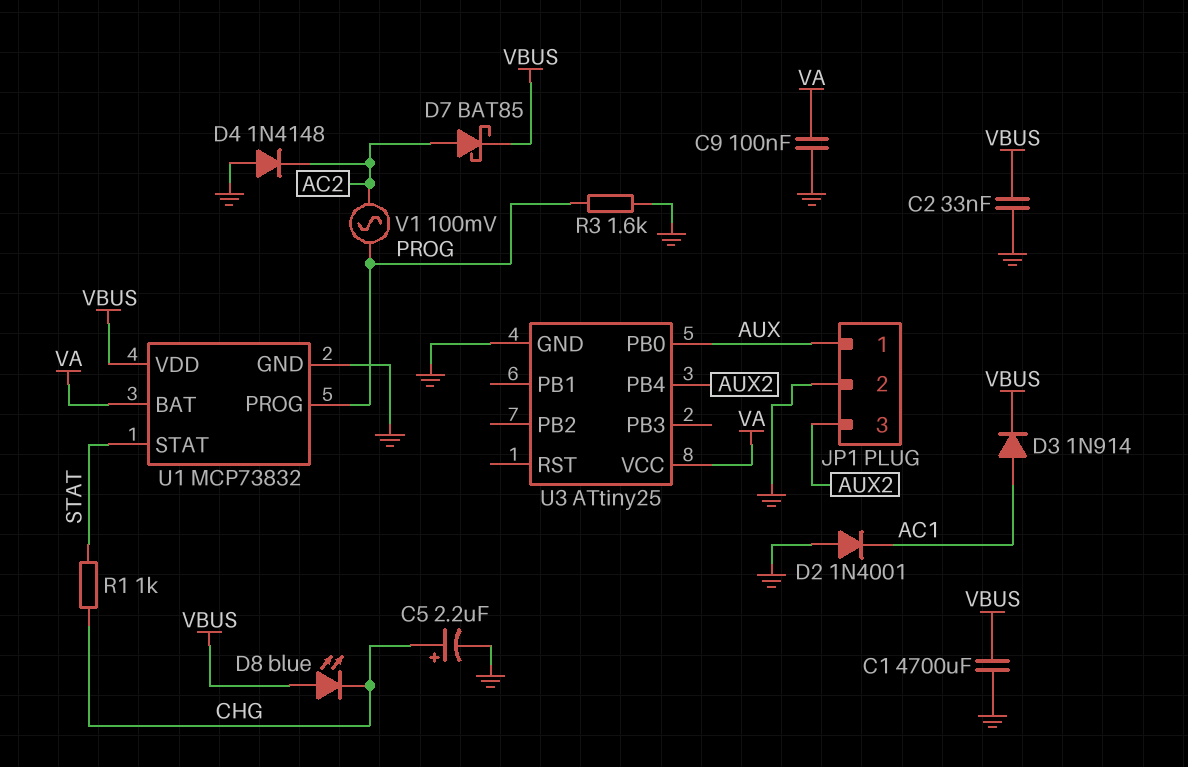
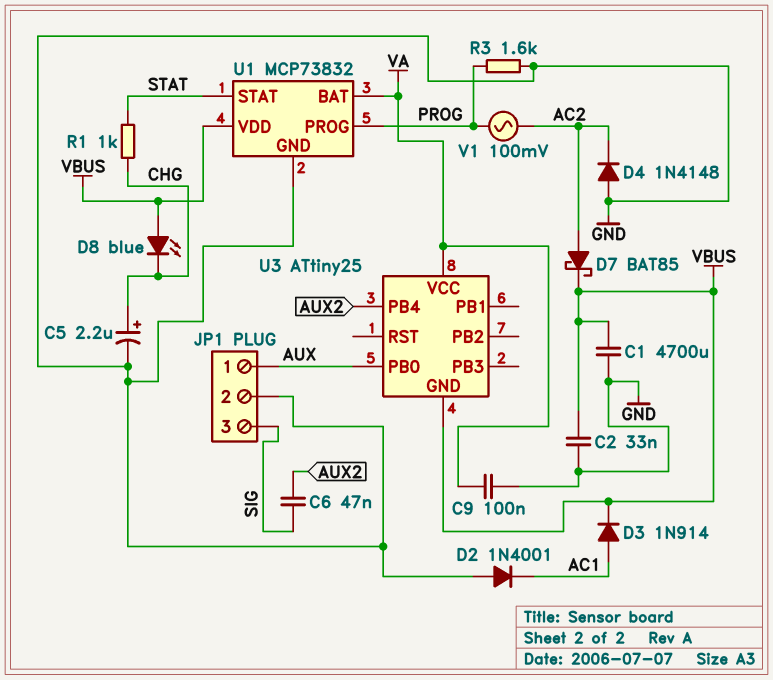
C6: none -> 47nF (AUX2, SIG)
JP1 pin 3: AUX2 -> SIG
U3 pin GND: GND -> VBUS

